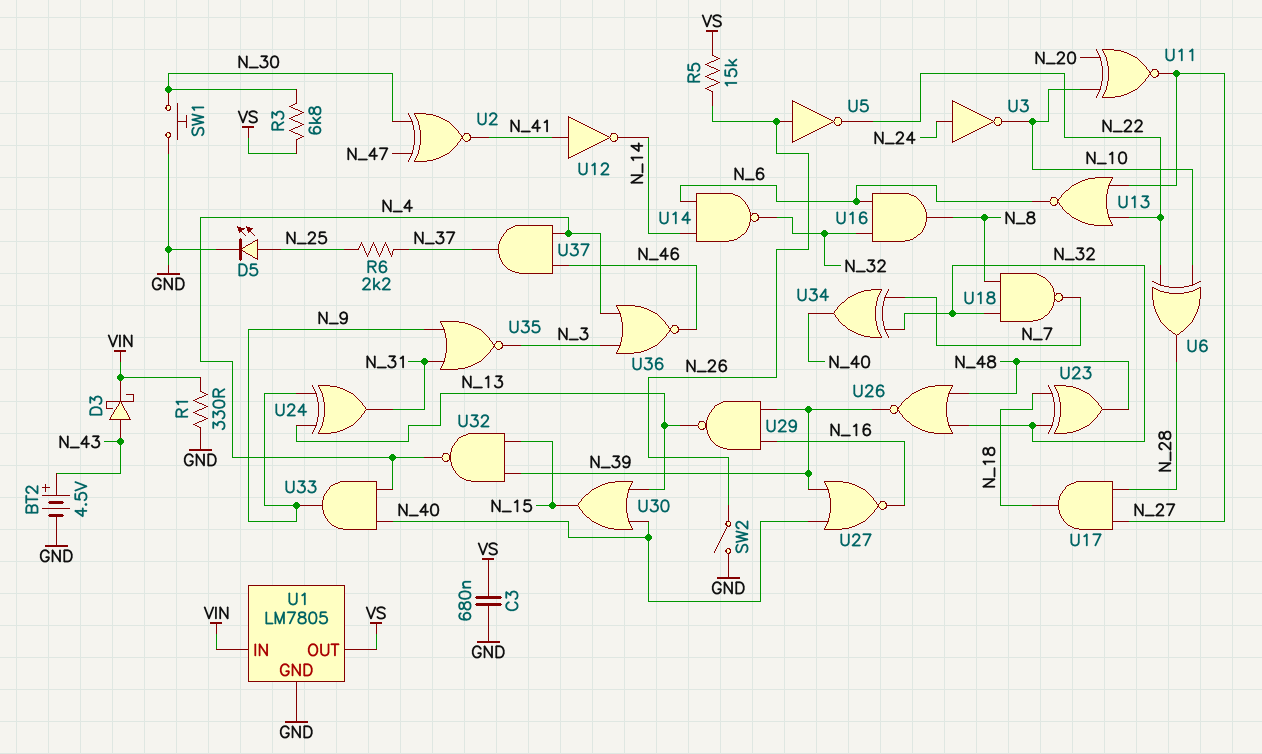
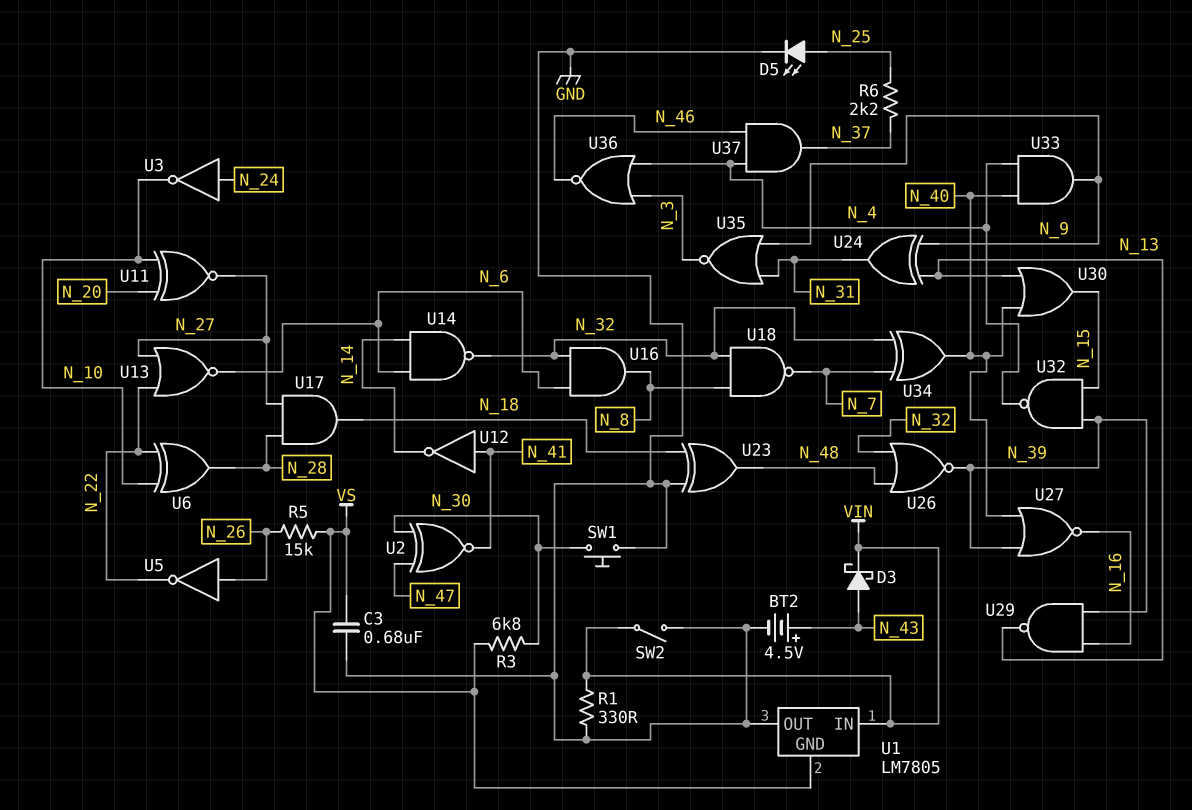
SW2: switch (GND, N_26) -> switch (GND, VIN)
U1 pin GND: GND -> VS
U1 pin OUT: VS -> GND
U23: XOR (in N_18, in N_32, out N_48) -> XOR (in GND, in N_18, out N_48)

